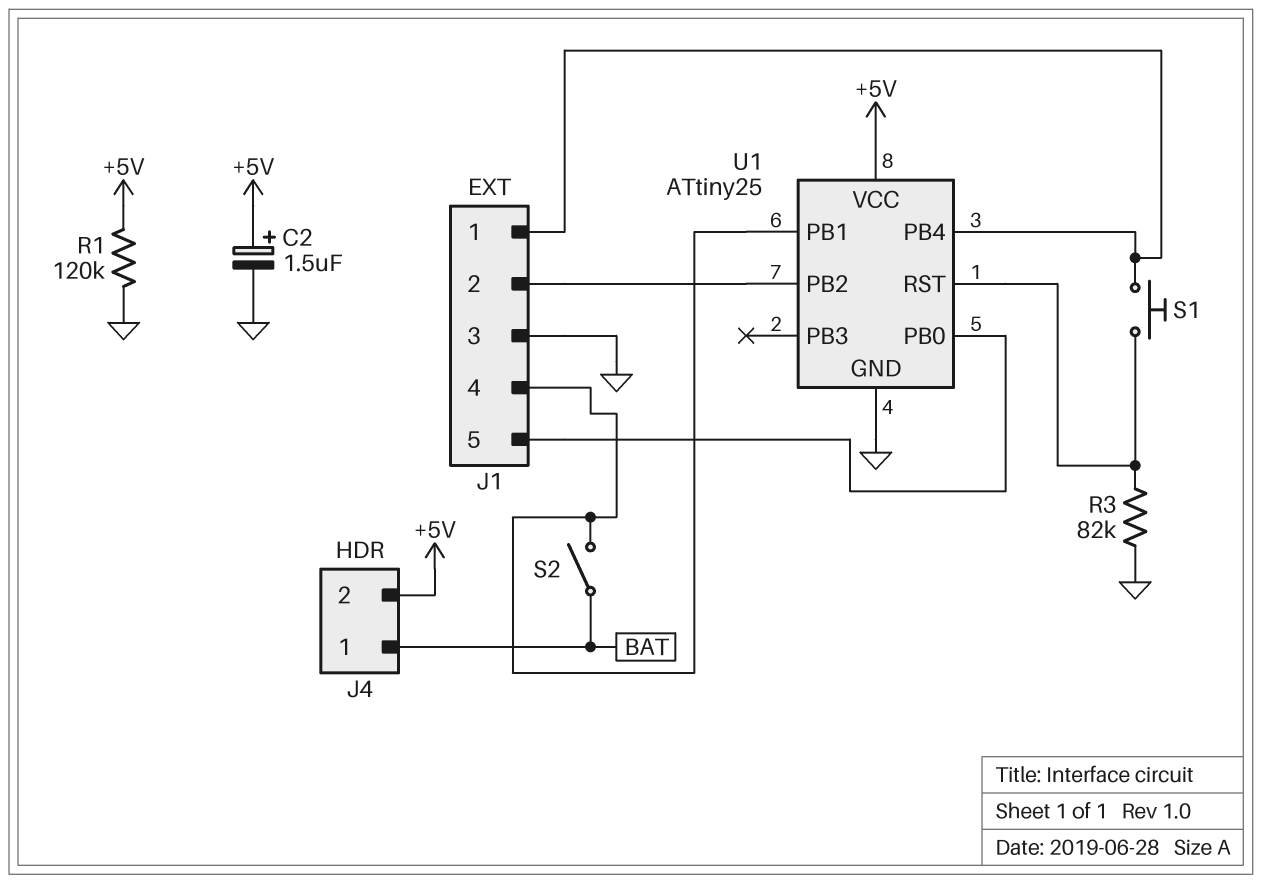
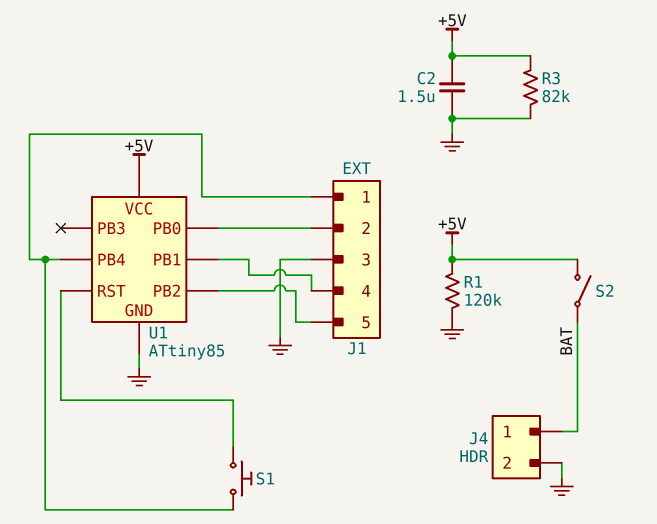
C2: 1.5uF (plus +5V, minus GND) -> 1.5uF (+5V, GND)
J4 pin 2: +5V -> GND
R3: 82k (GND, U1/RST) -> 82k (+5V, GND)
S2: switch (BAT, J1/4) -> switch (+5V, BAT)
U1: ATtiny25 -> ATtiny85
U1 pin PB0: J1/5 -> J1/2
U1 pin PB2: J1/2 -> J1/5

